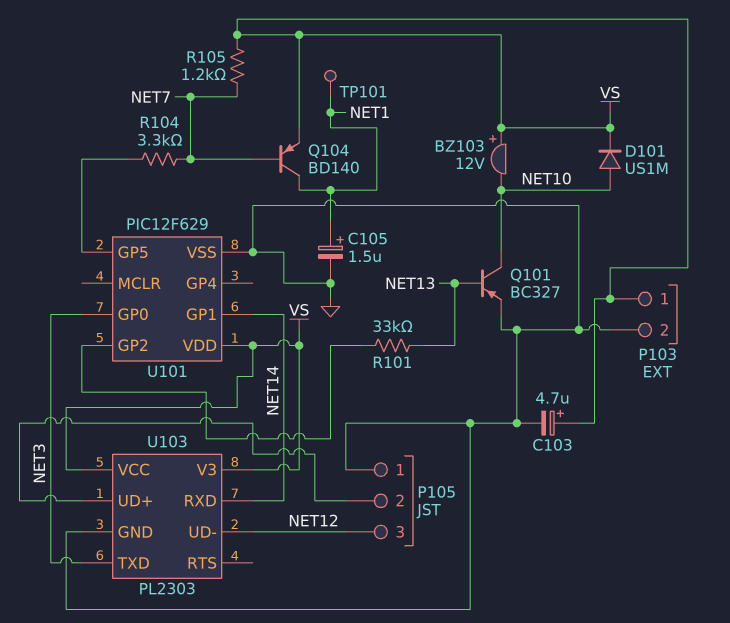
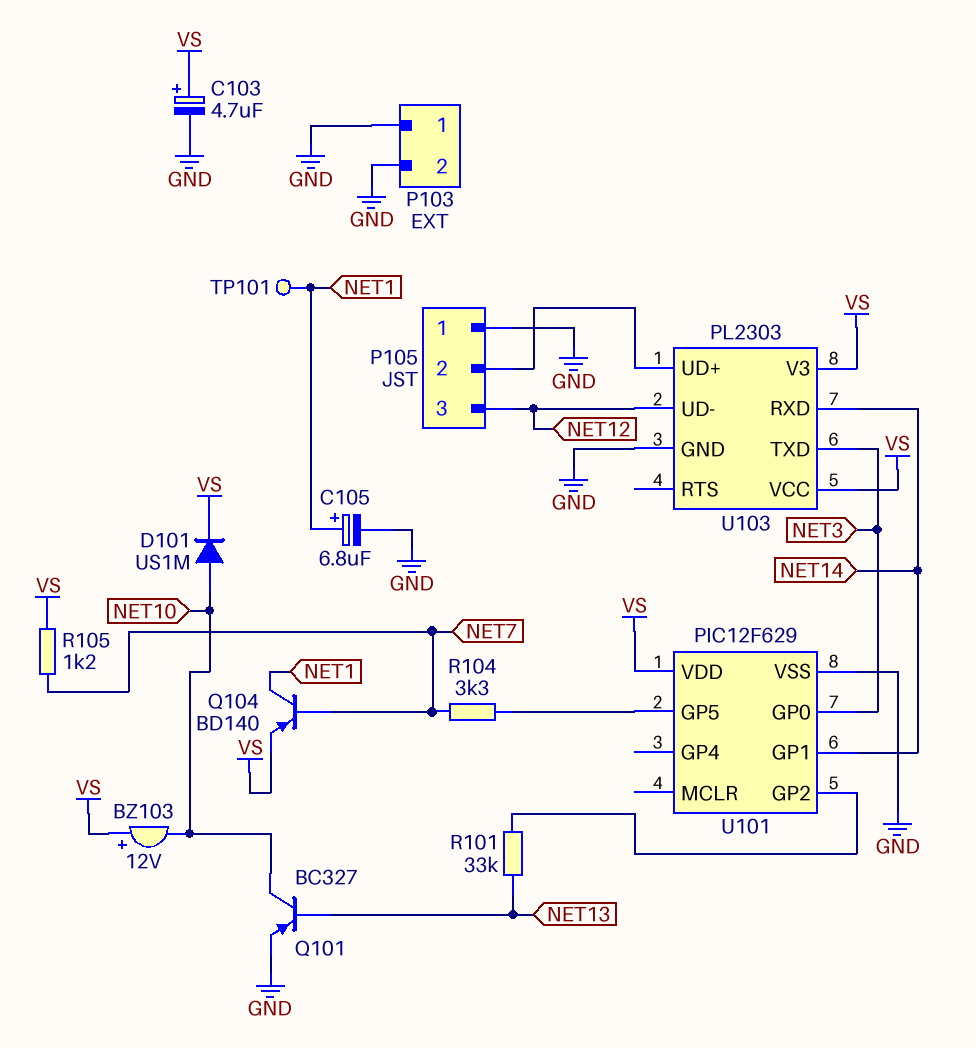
C105: 1.5uF (plus NET1, minus GND) -> 6.8uF (plus NET1, minus GND)
P103 pin 1: VS -> GND

